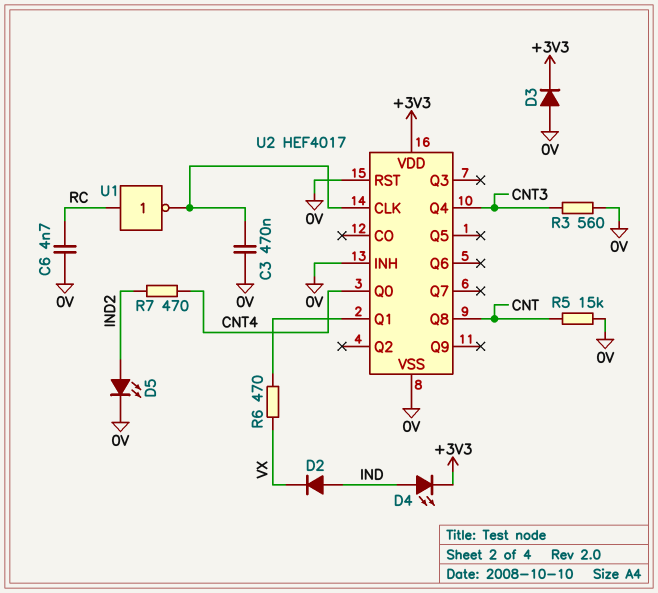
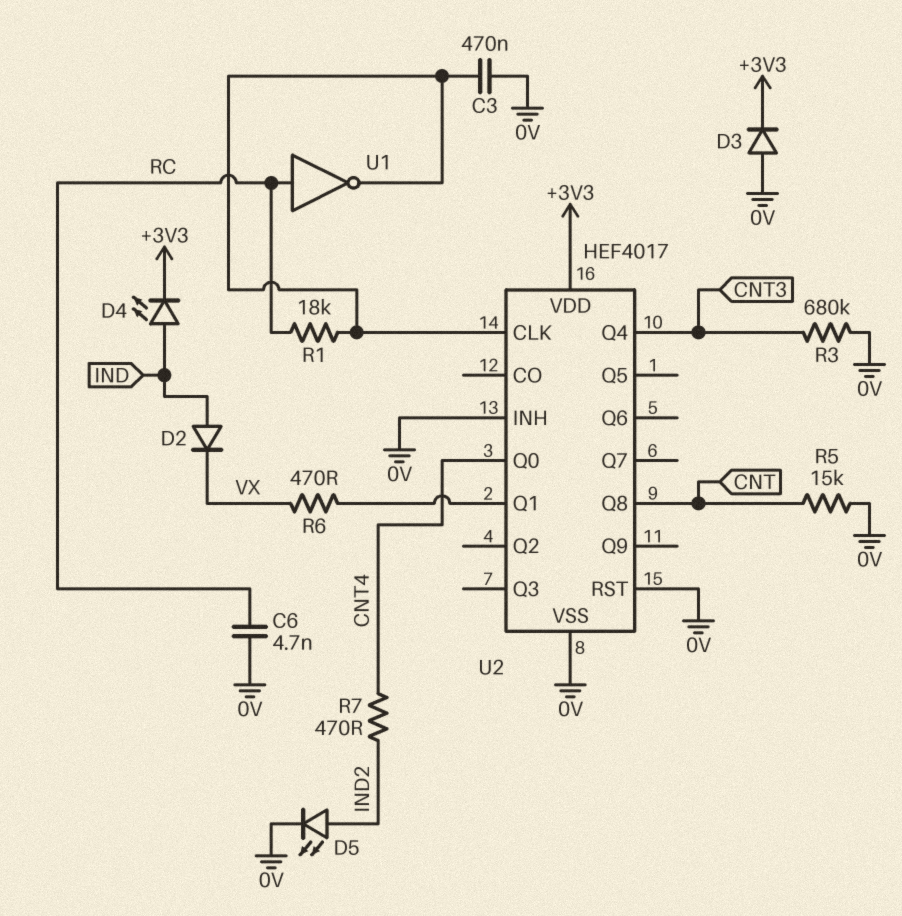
R1: none -> 18k (RC, U2/CLK)
R3: 560 (0V, CNT3) -> 680k (0V, CNT3)

